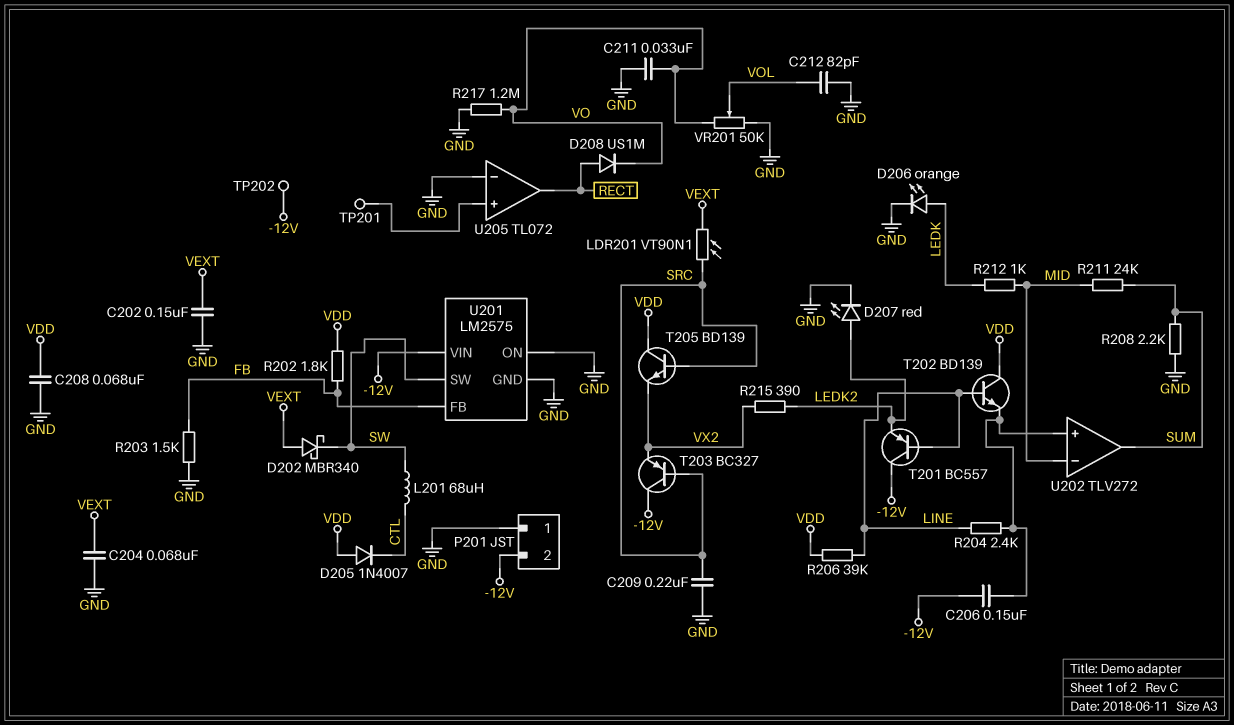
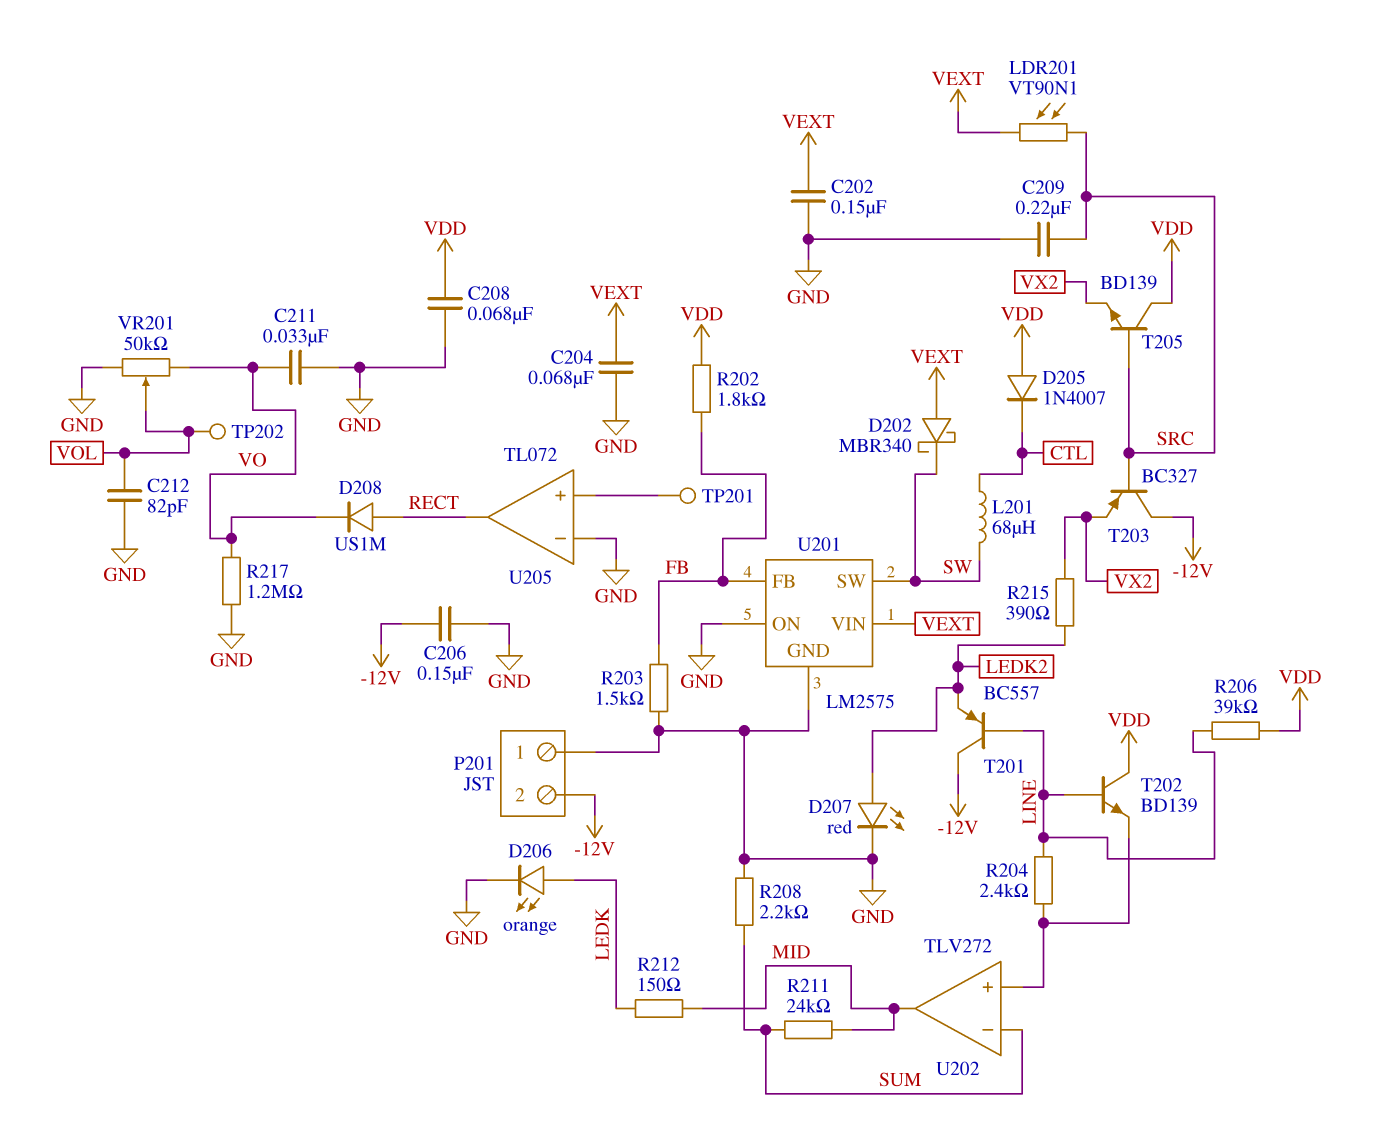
C206: 150nF (-12V, U202/in+) -> 150nF (-12V, GND)
R212: 1k (LEDK, MID) -> 150 (LEDK, MID)
TP202: test point (-12V) -> test point (VOL)
U201 pin VIN: -12V -> VEXT
U202 pin in-: MID -> SUM
U202 pin out: SUM -> MID

